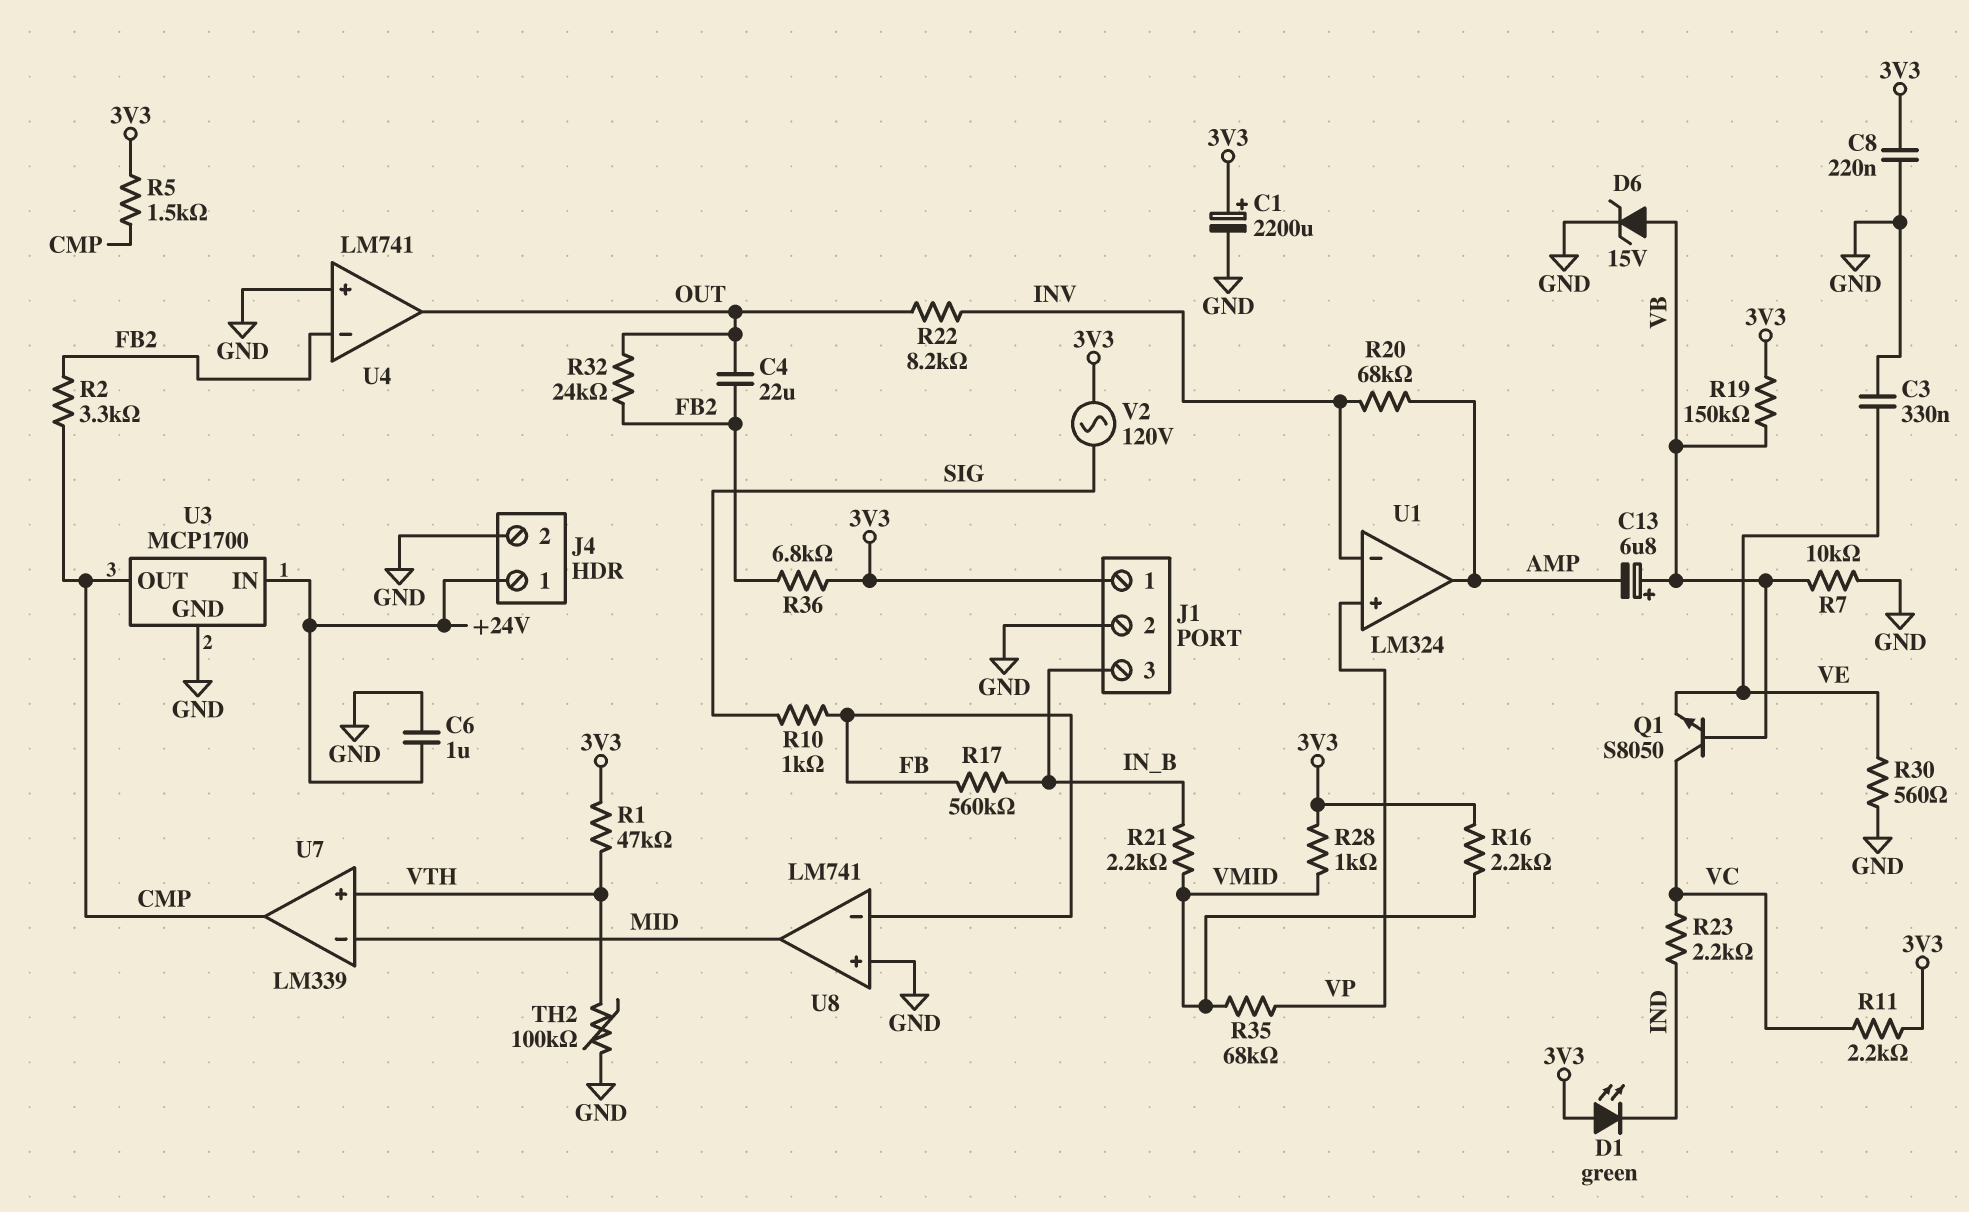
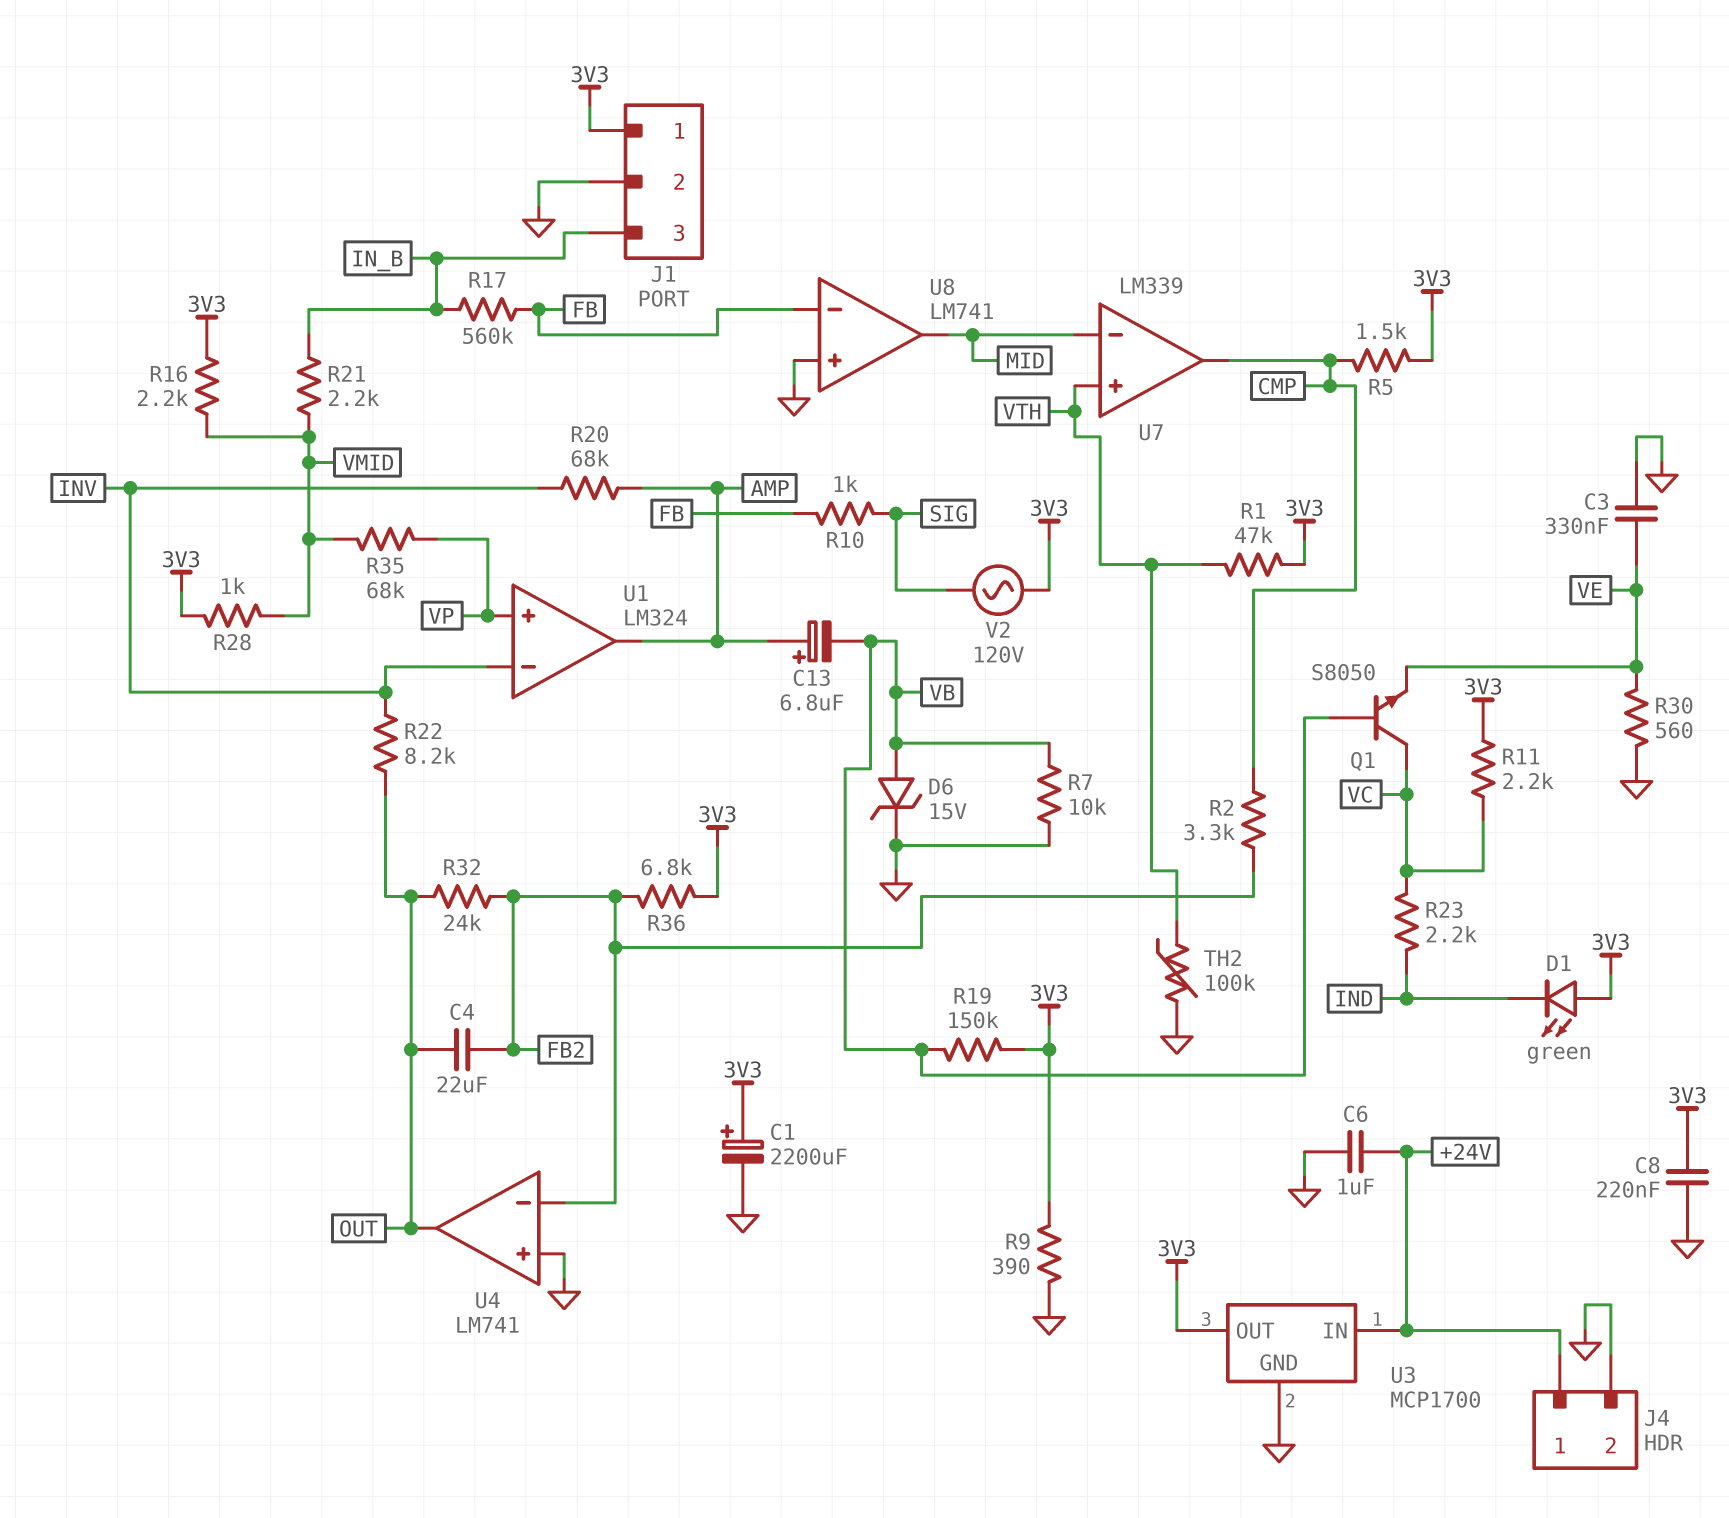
C13: 6.8uF (plus VB, minus AMP) -> 6.8uF (plus AMP, minus VB)
R9: none -> 390 (3V3, GND)
U3 pin OUT: CMP -> 3V3

